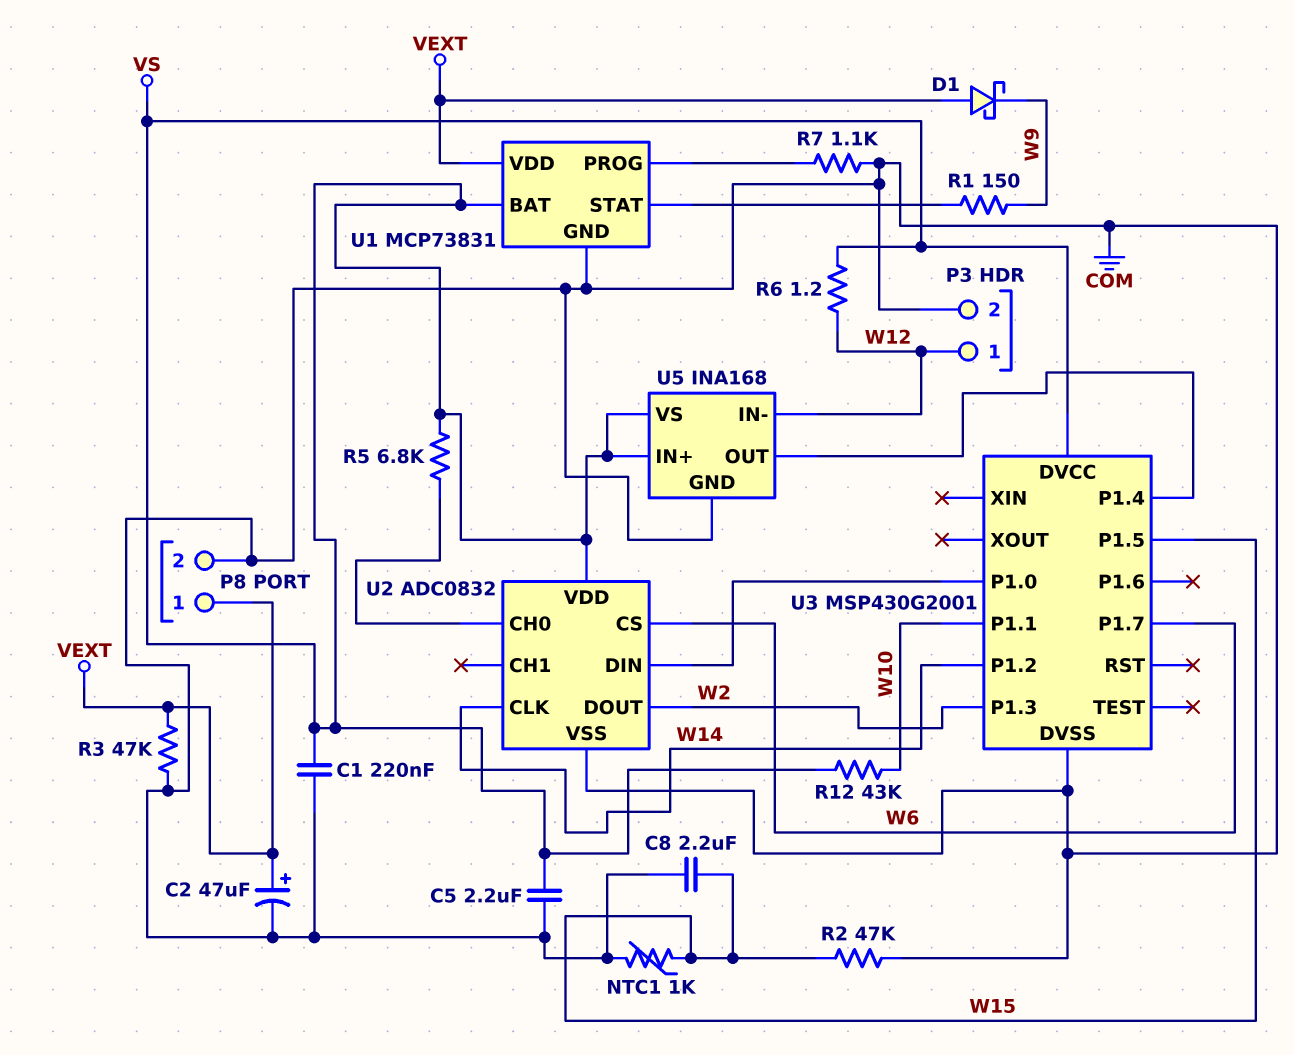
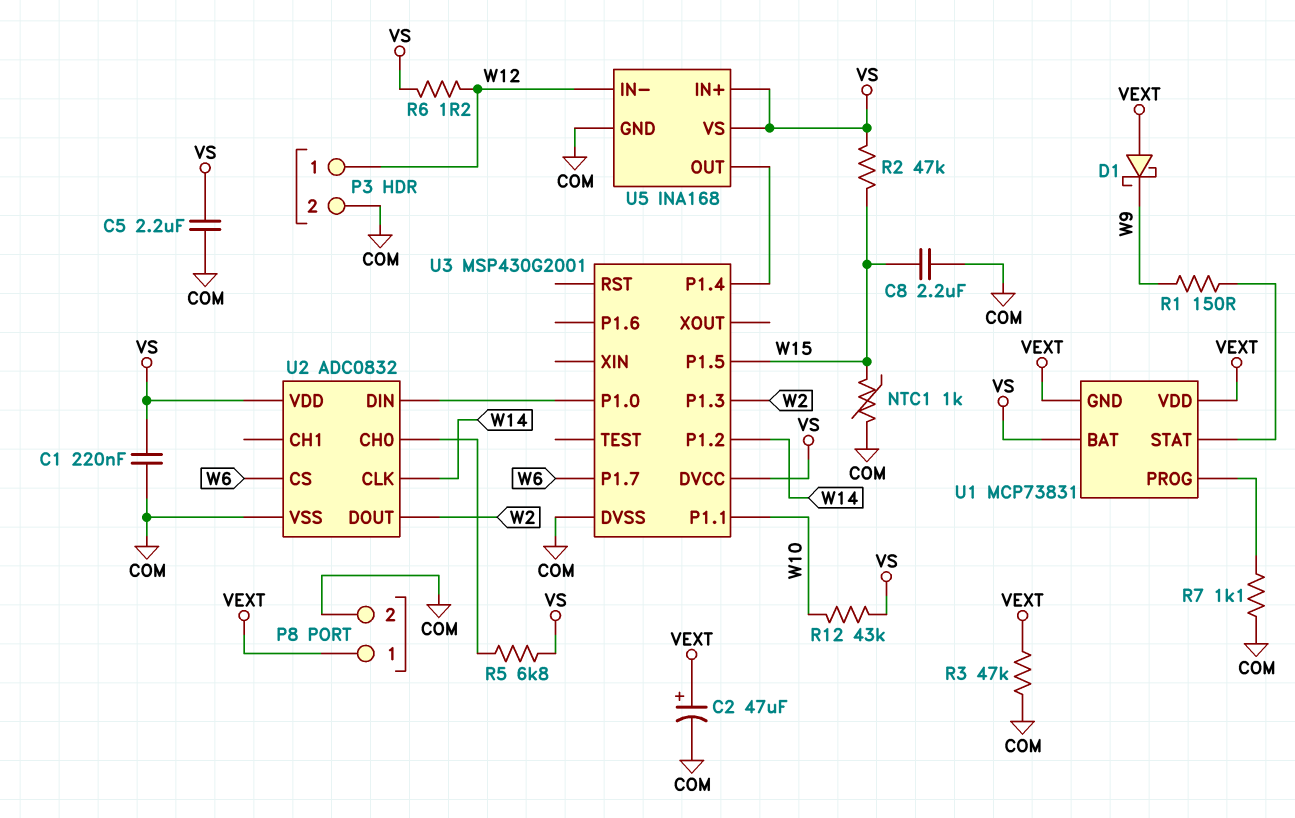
R2: 47k (COM, W15) -> 47k (VS, W15)
U1 pin GND: COM -> VEXT

